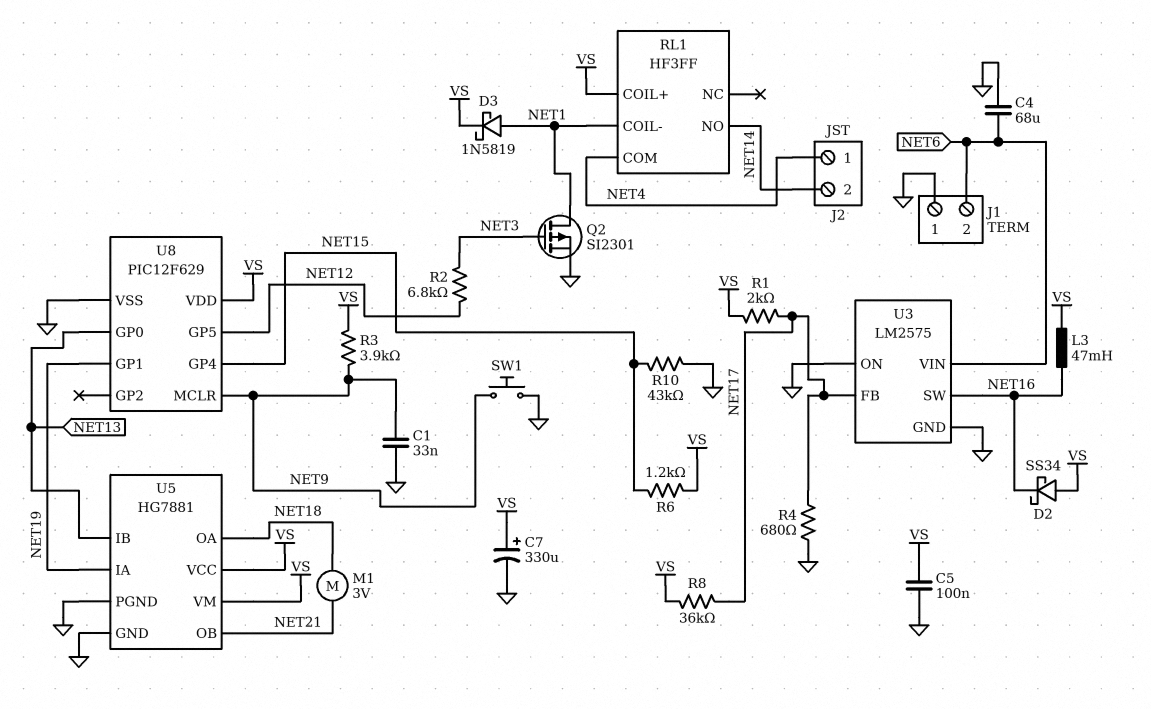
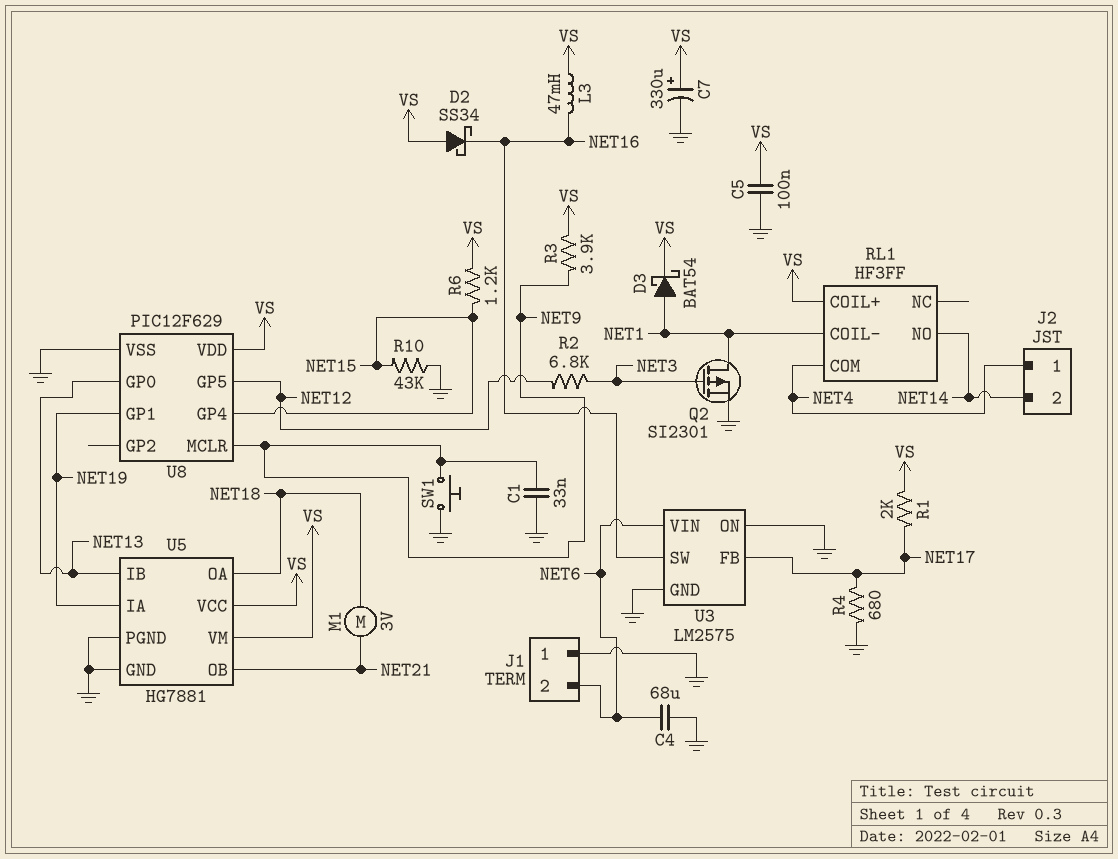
D3: schottky 1N5819 (A NET1, K VS) -> schottky BAT54 (A NET1, K VS)
R8: 36k (NET17, VS) -> none

